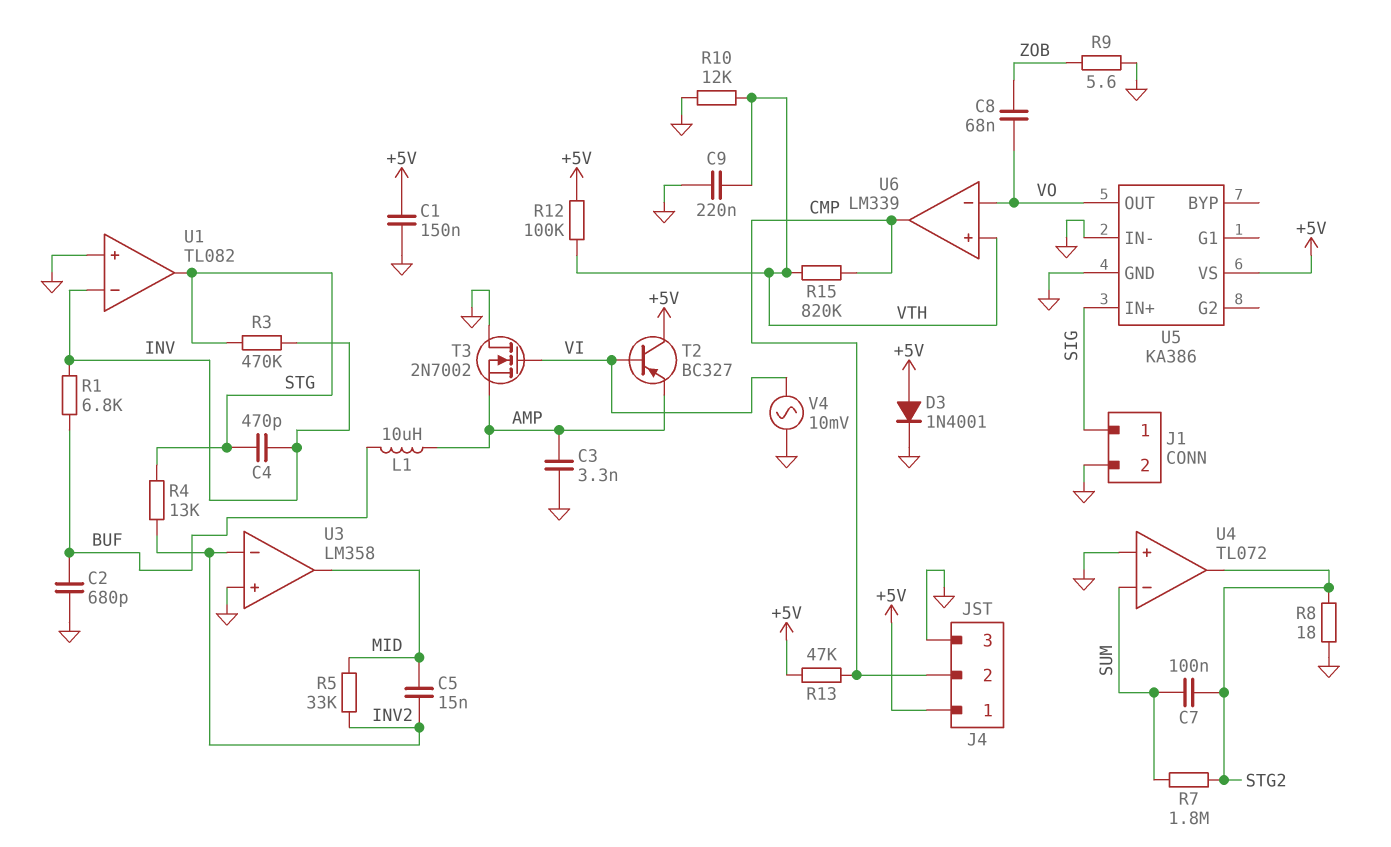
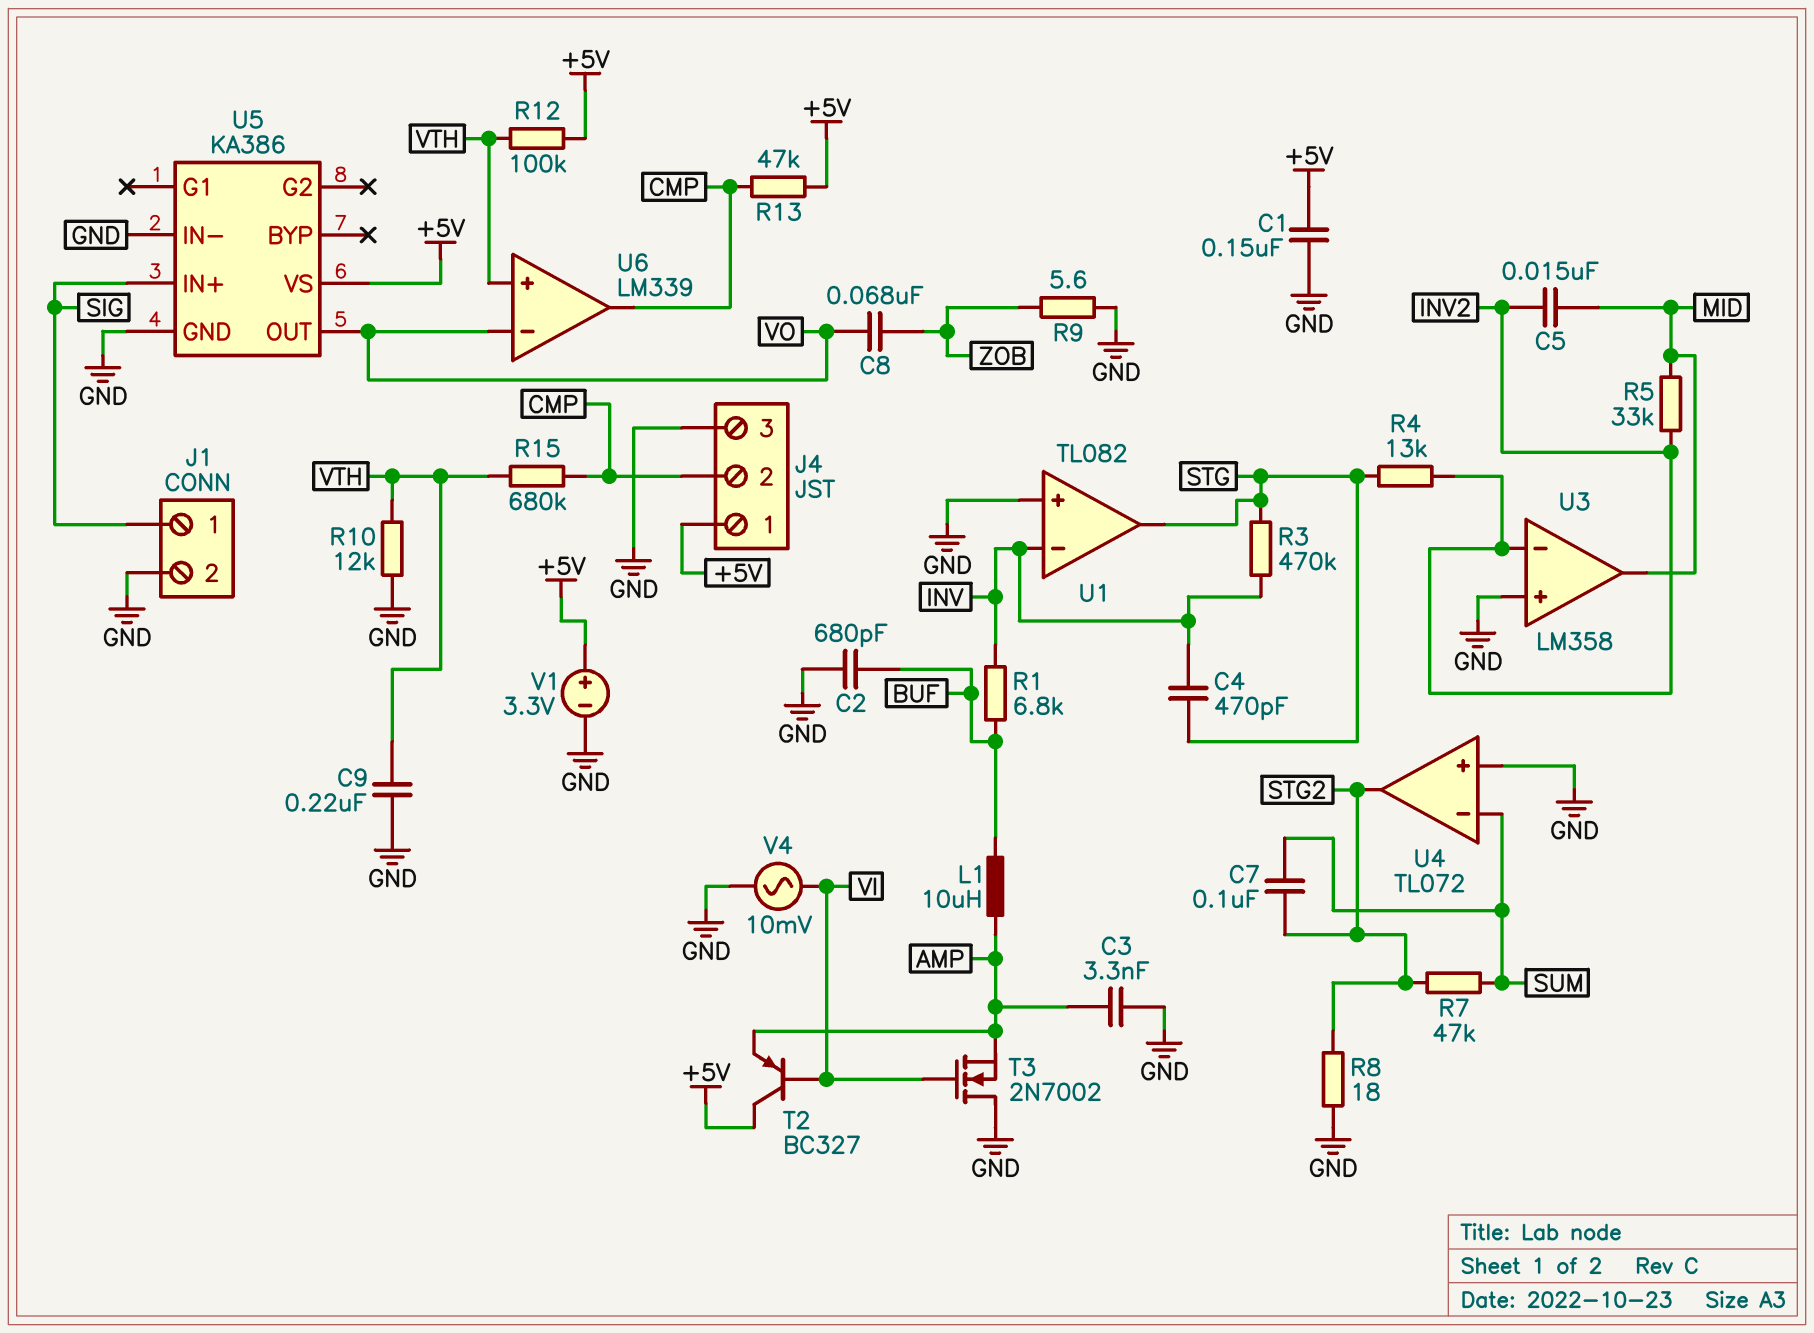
D3: diode 1N4001 (A +5V, K GND) -> none
R7: 1.8M (STG2, SUM) -> 47k (STG2, SUM)
R15: 820k (CMP, VTH) -> 680k (CMP, VTH)
V1: none -> 3.3V (plus +5V, minus GND)

